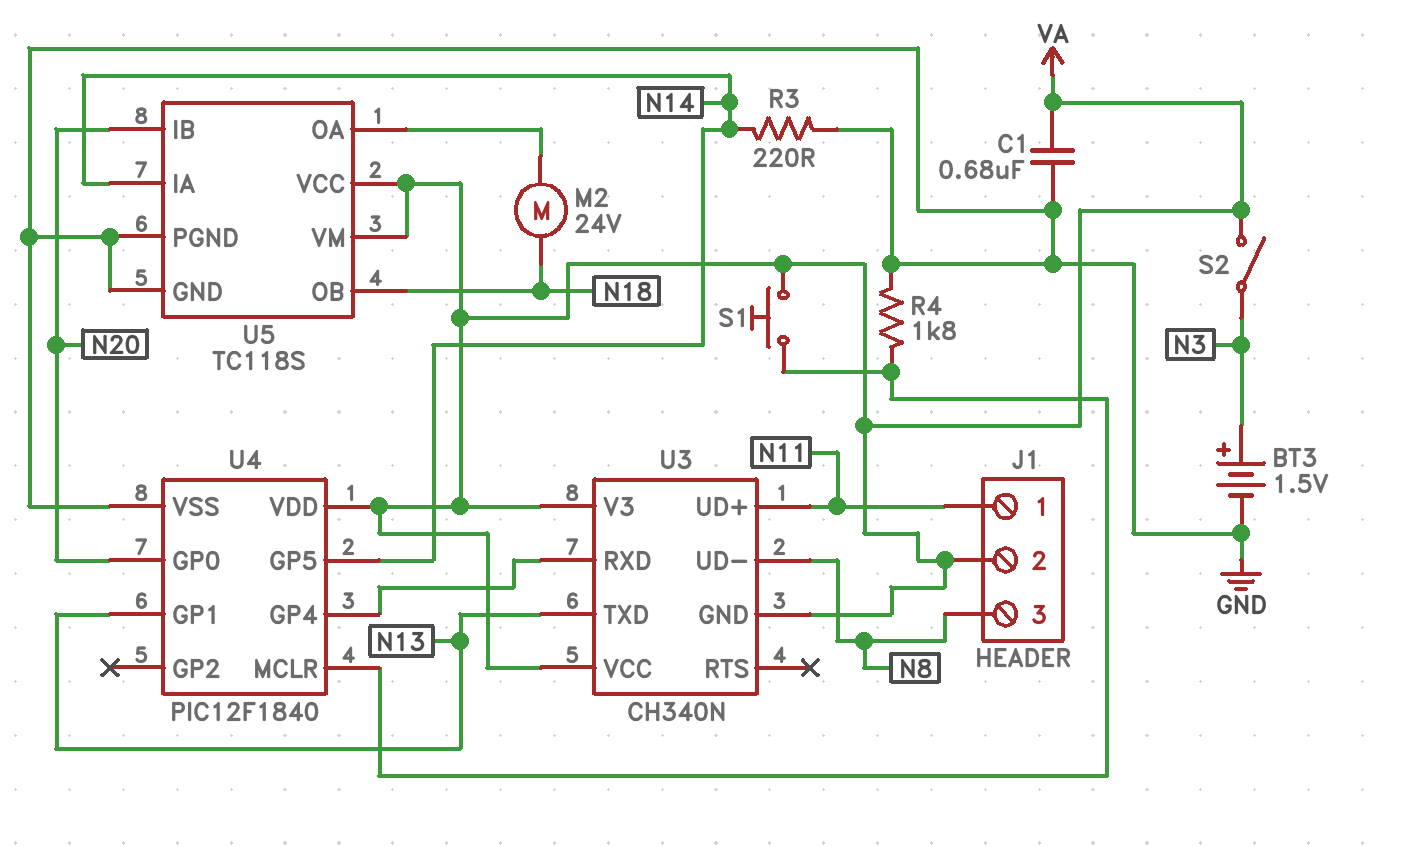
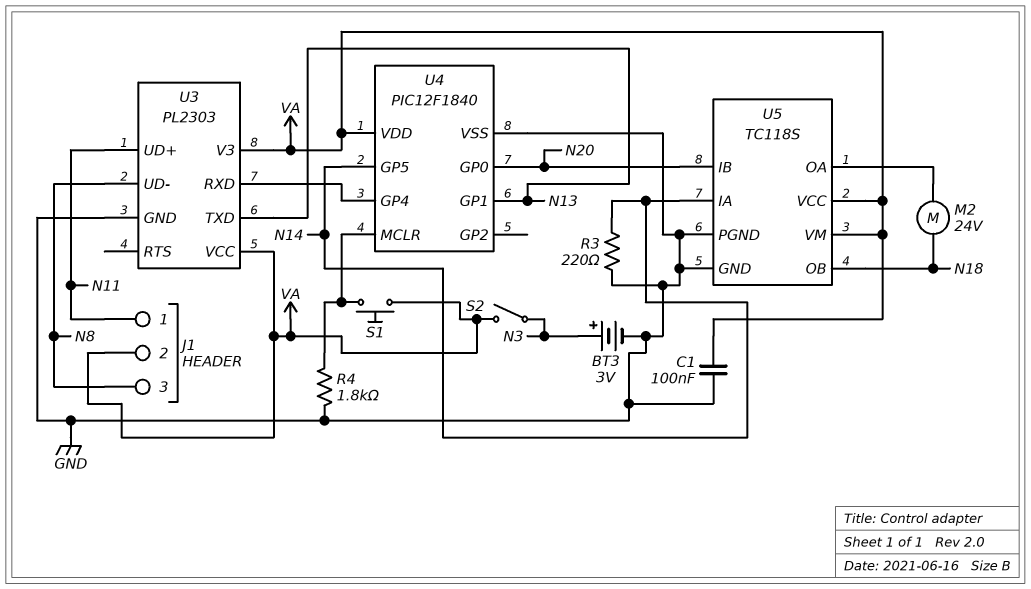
BT3: 1.5V (plus N3, minus GND) -> 3V (plus N3, minus GND)
C1: 680nF (GND, VA) -> 100nF (GND, VA)
U3: CH340N -> PL2303
U3 pin GND: VA -> GND

